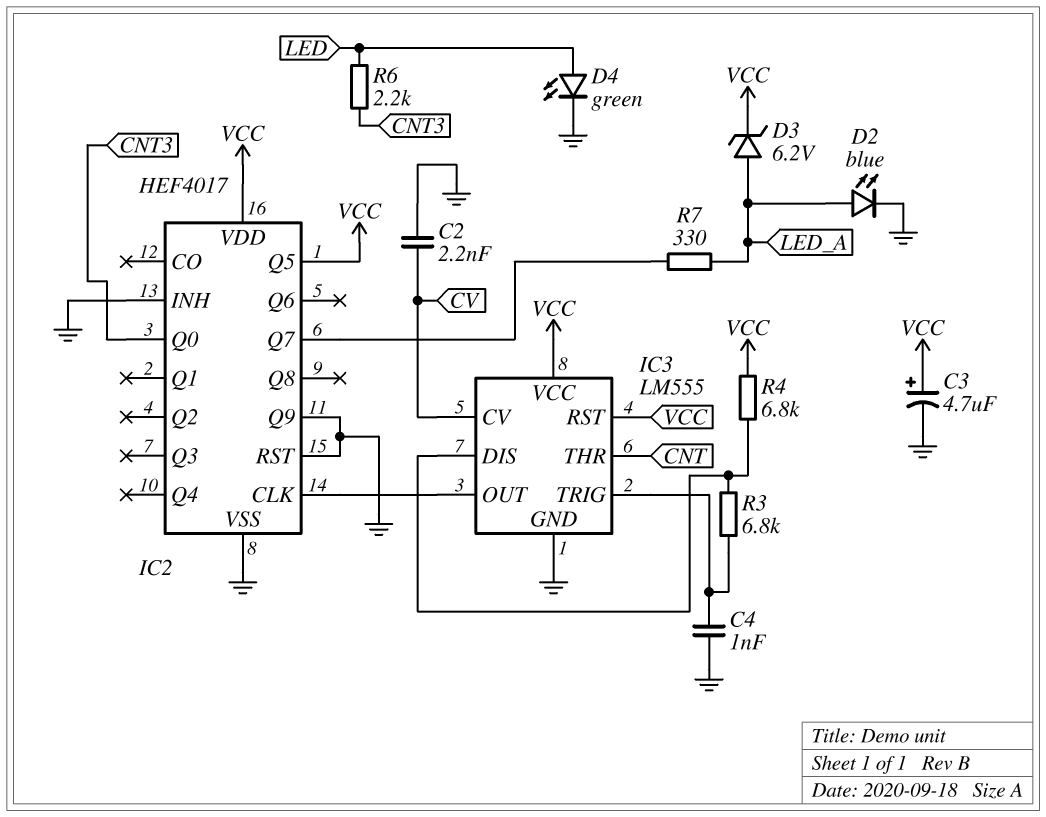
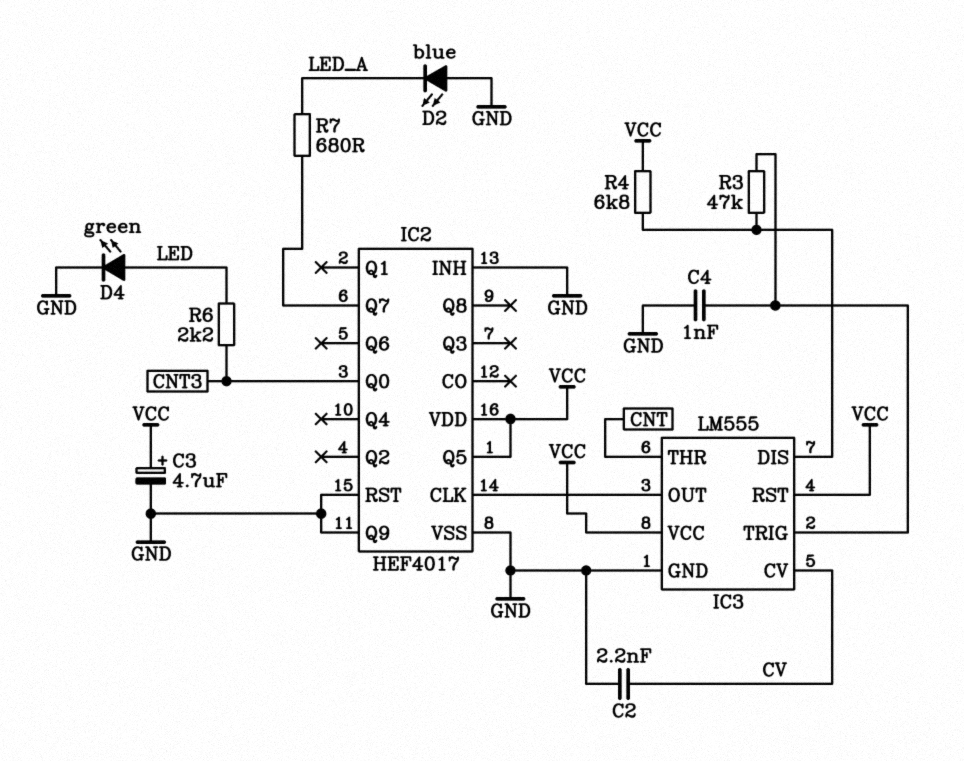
D2: LED blue (A LED_A, K GND) -> LED blue (A GND, K LED_A)
D3: zener 6.2V (A LED_A, K VCC) -> none
R3: 6.8k (IC3/DIS, IC3/TRIG) -> 47k (IC3/DIS, IC3/TRIG)
R7: 330 (IC2/Q7, LED_A) -> 680 (IC2/Q7, LED_A)

